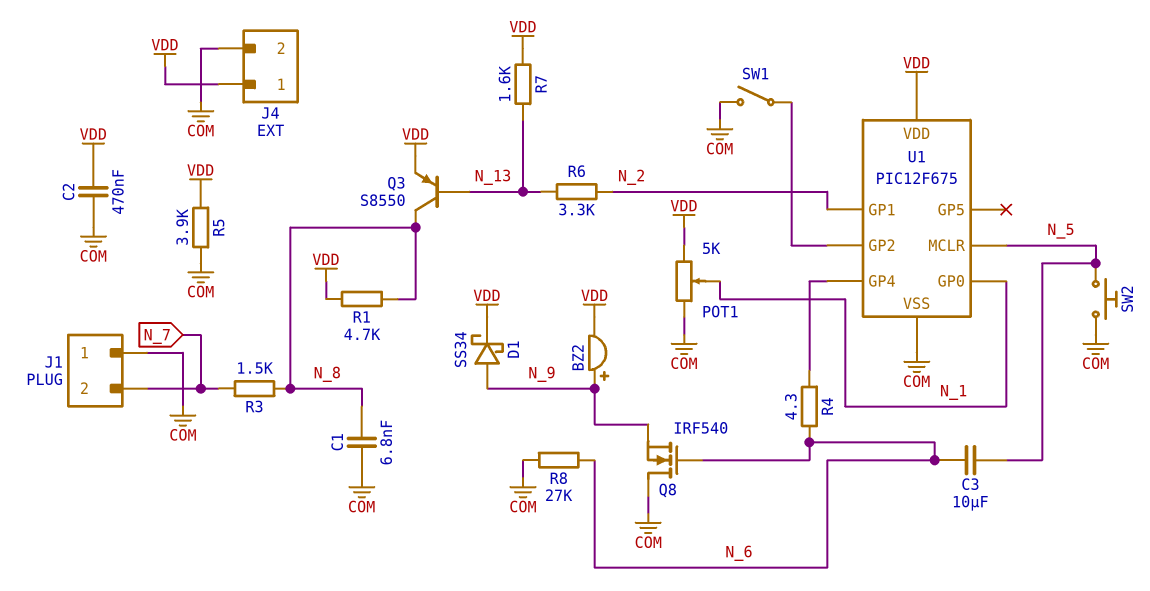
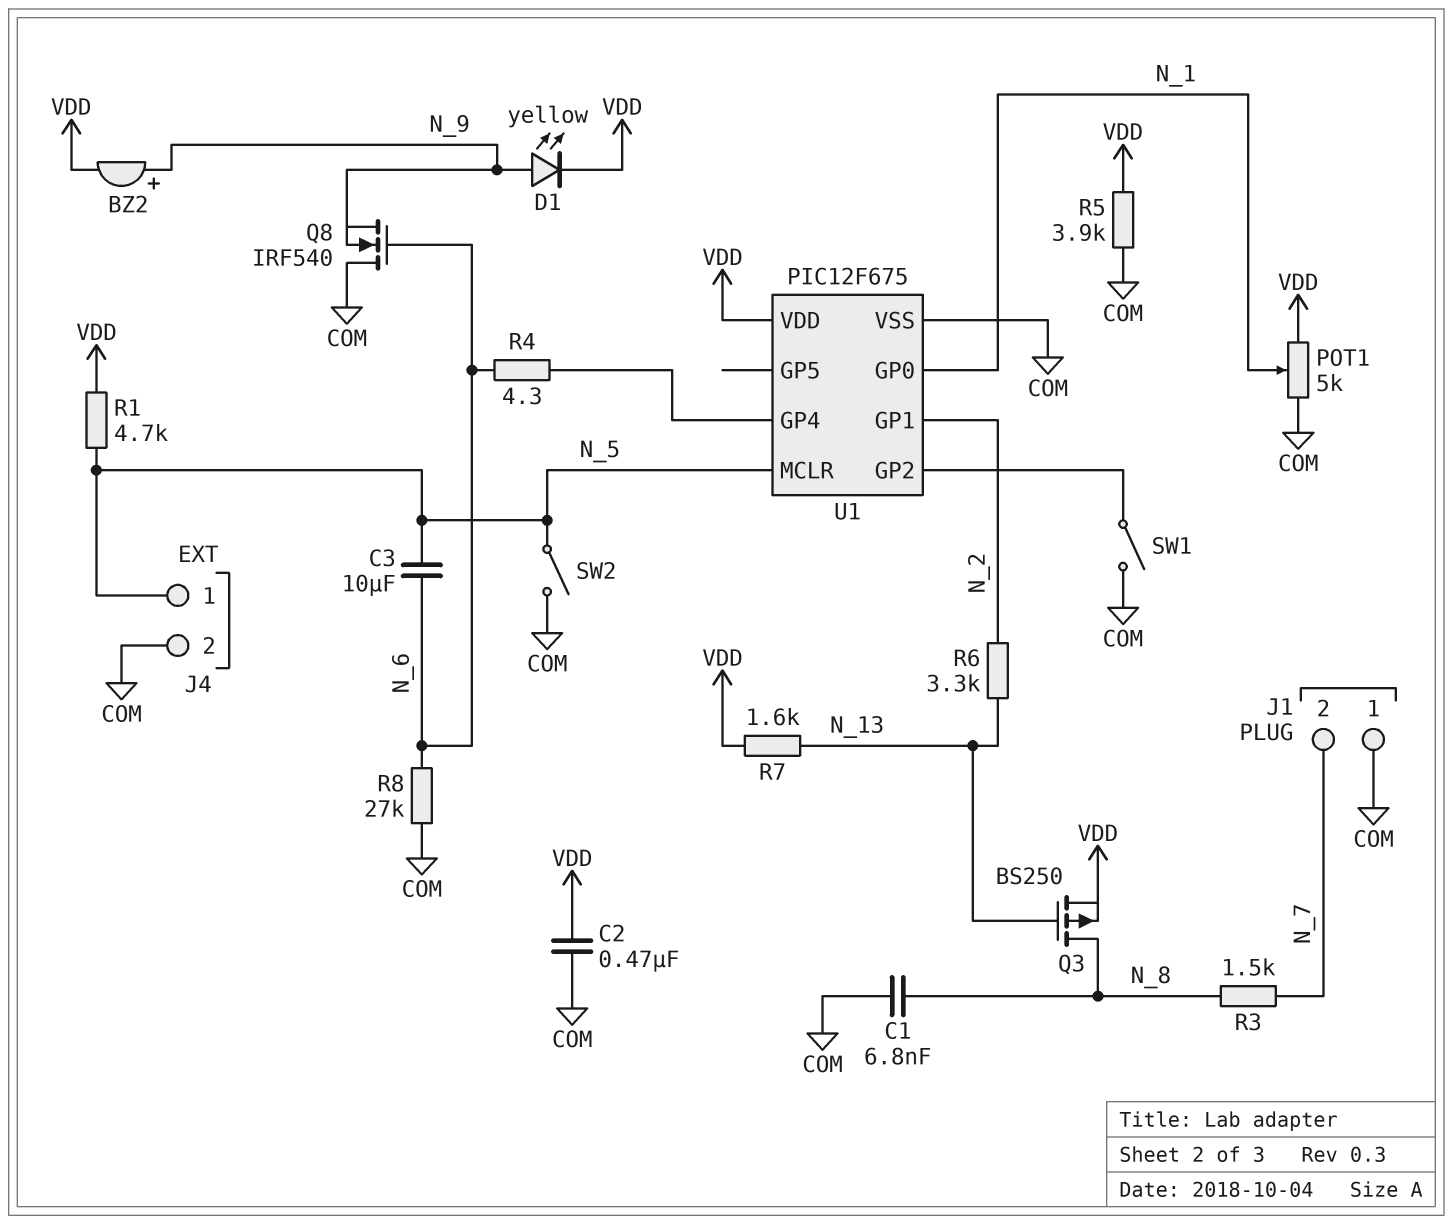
D1: schottky SS34 (A N_9, K VDD) -> LED yellow (A N_9, K VDD)
J4 pin 1: VDD -> N_5
Q3: PNP S8550 (B N_13, C N_8, E VDD) -> PMOS BS250 (G N_13, D N_8, S VDD)
R1: 4.7k (N_8, VDD) -> 4.7k (N_5, VDD)
SW2: button (COM, N_5) -> switch (COM, N_5)

